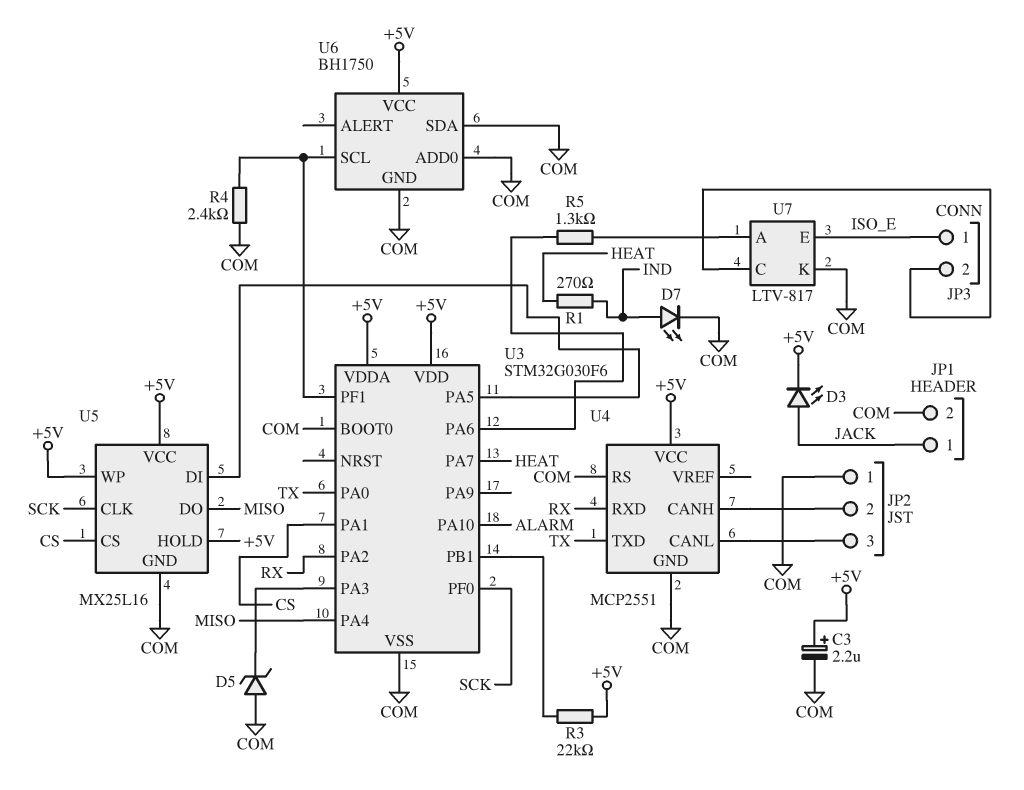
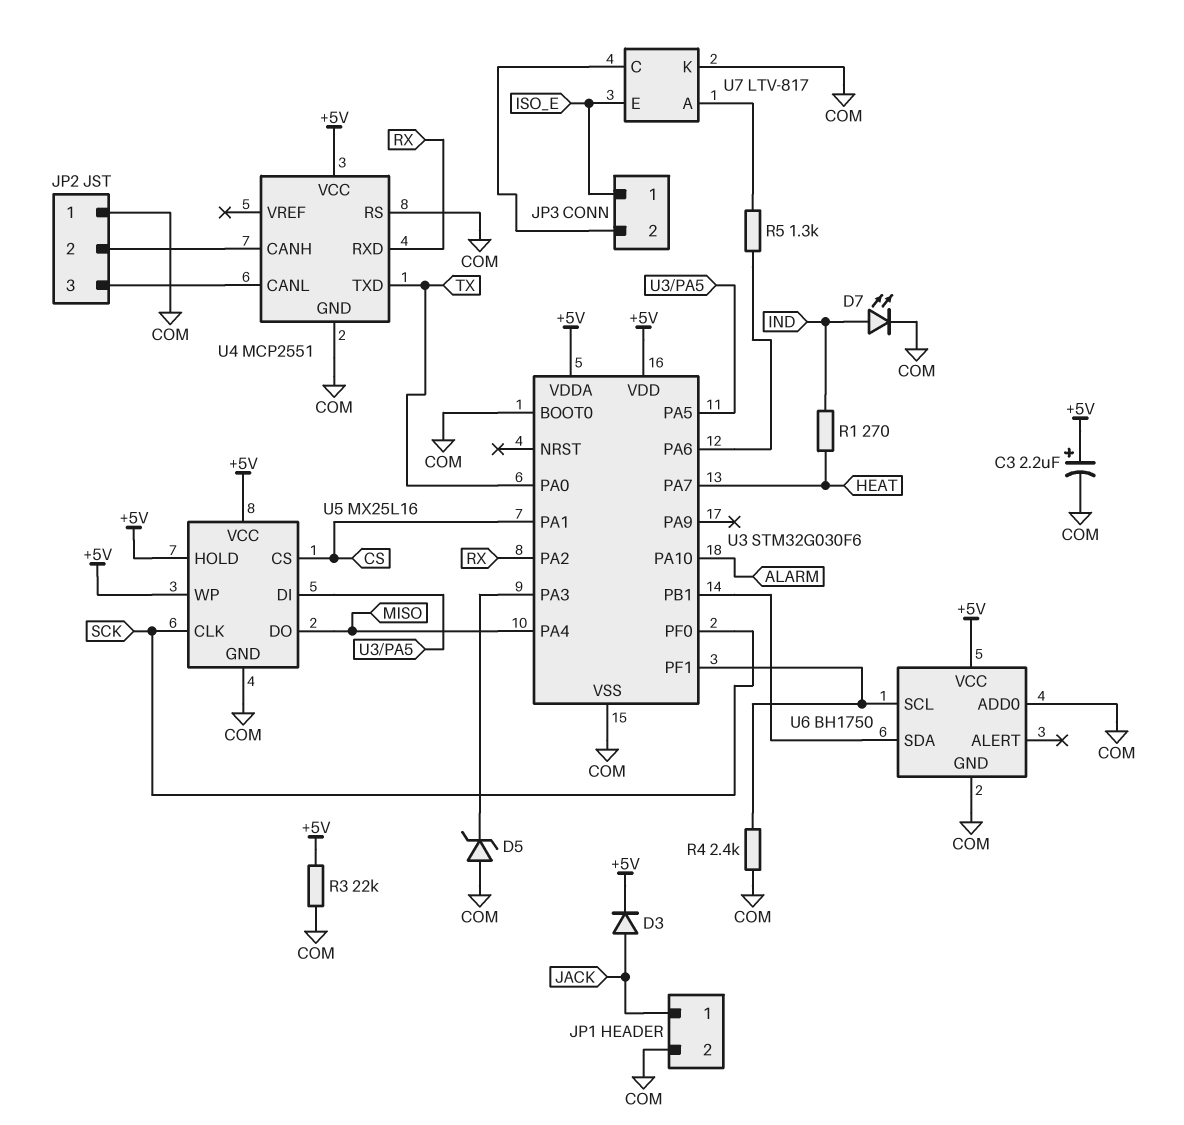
D3: LED (A JACK, K +5V) -> diode (A JACK, K +5V)
R3: 22k (+5V, U3/PB1) -> 22k (+5V, COM)
U6 pin SDA: COM -> U3/PB1

